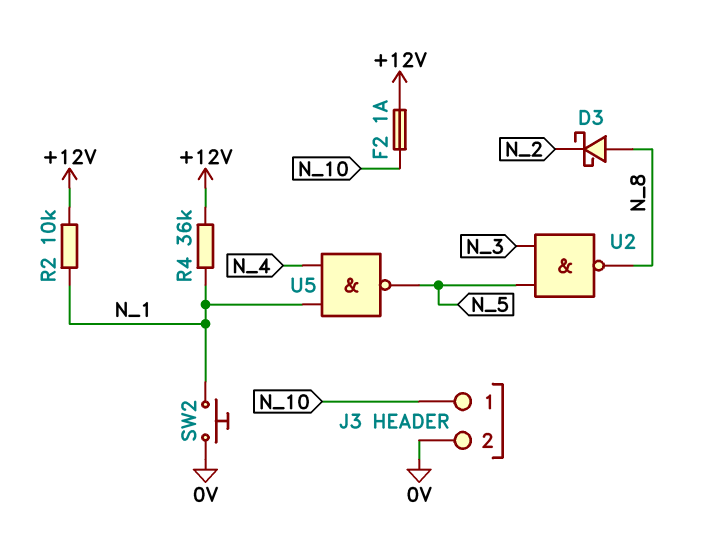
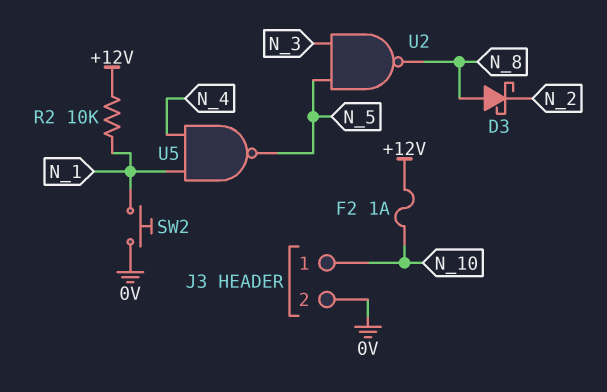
R4: 36k (+12V, N_1) -> none

